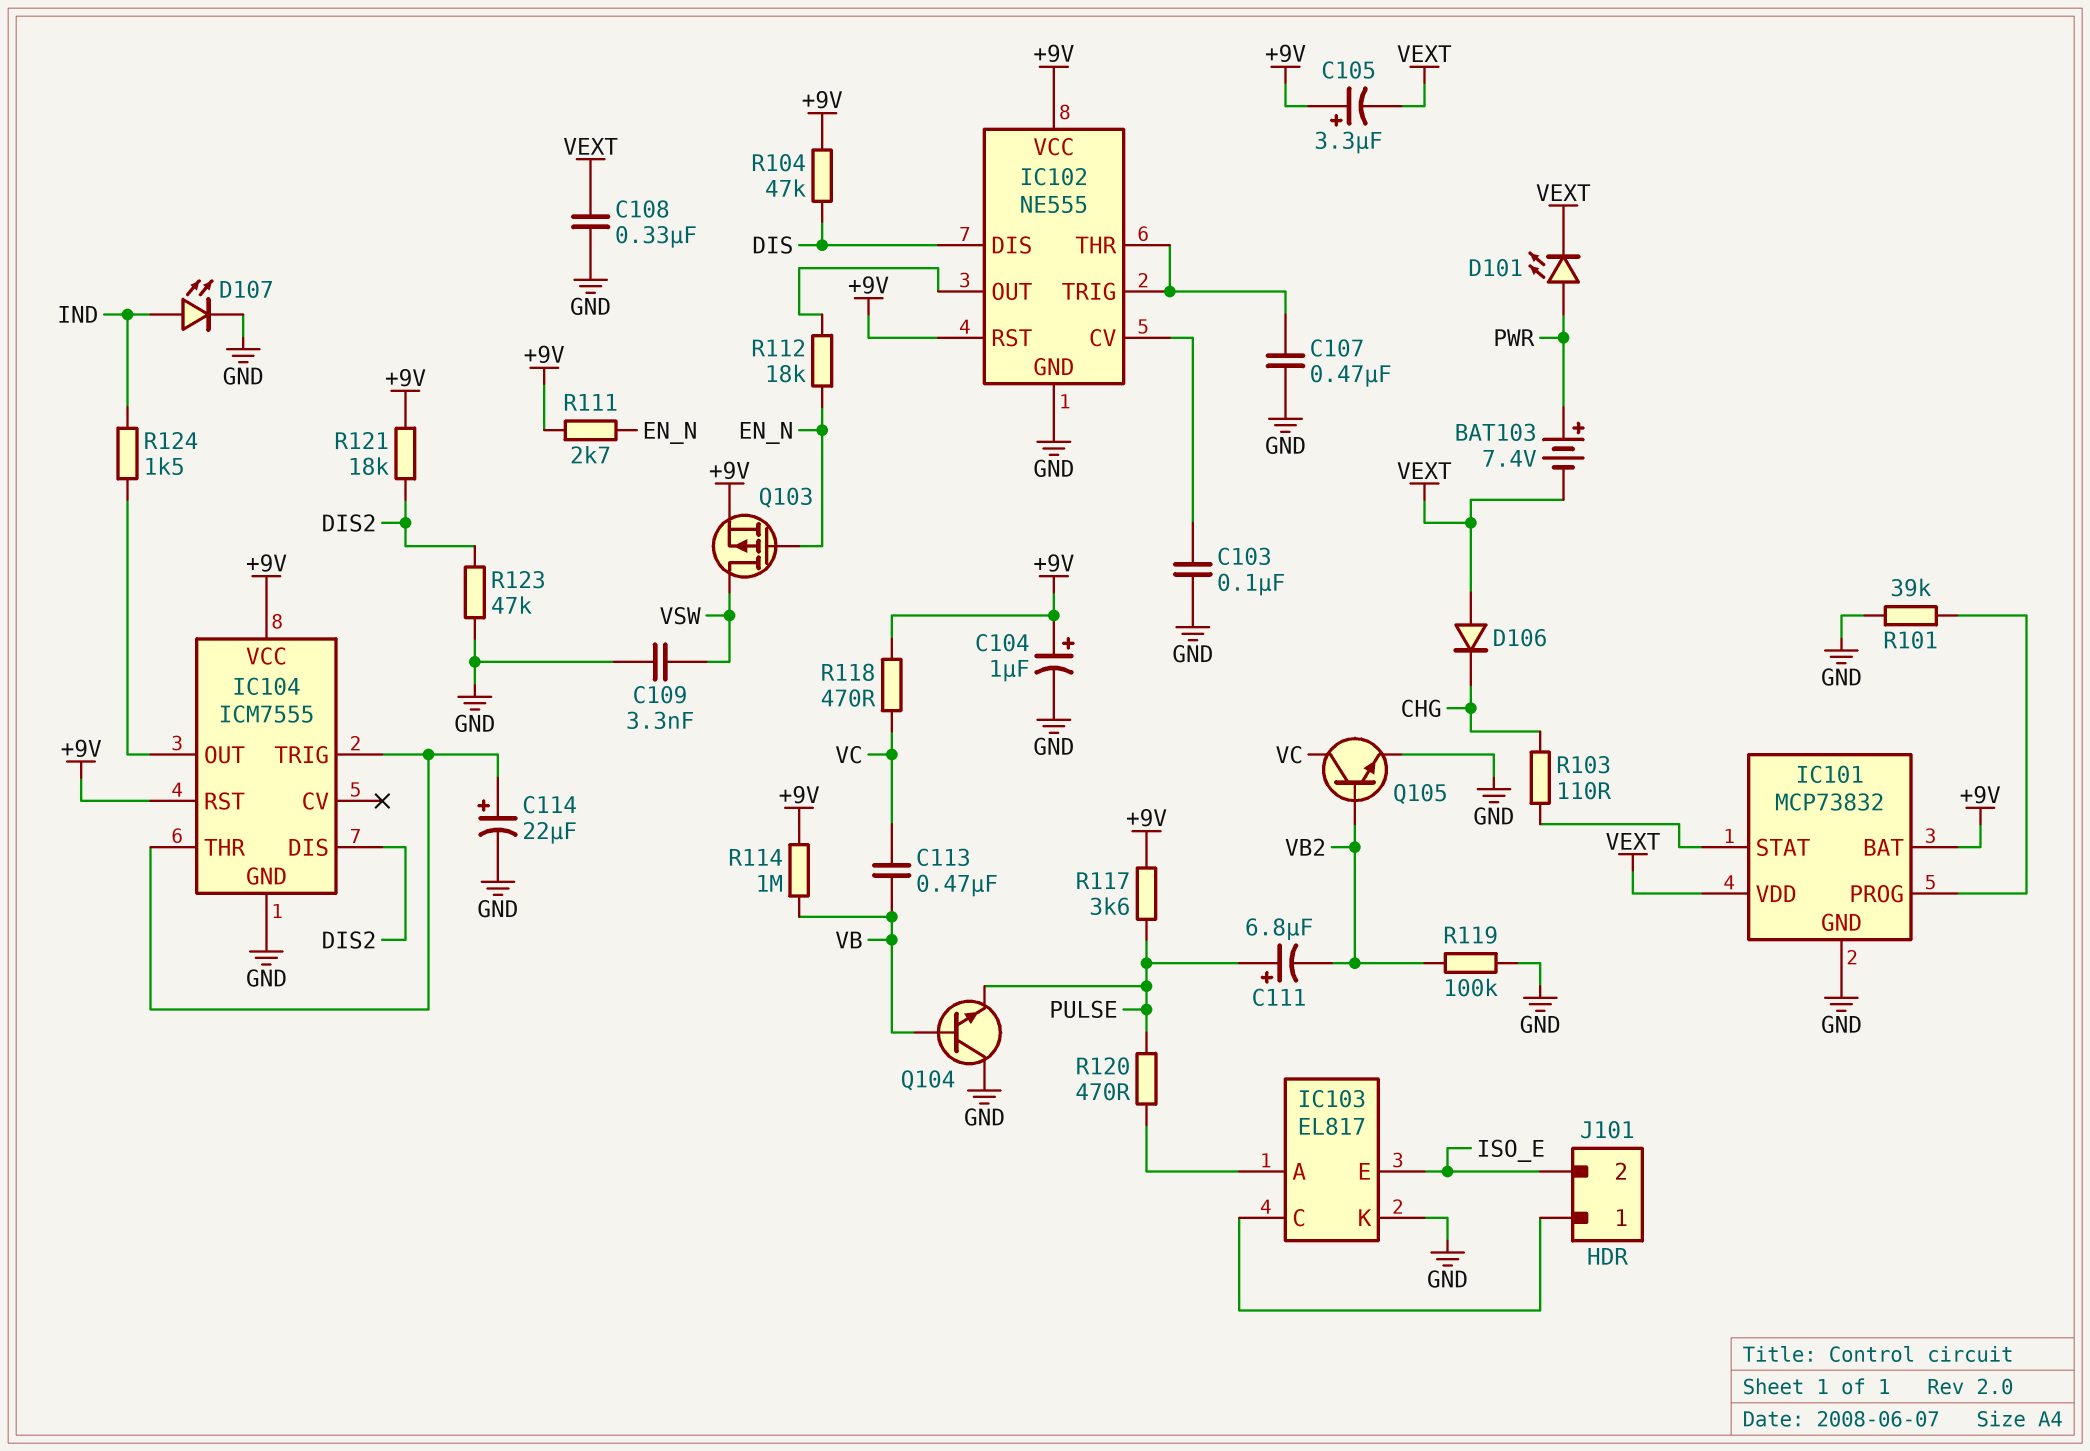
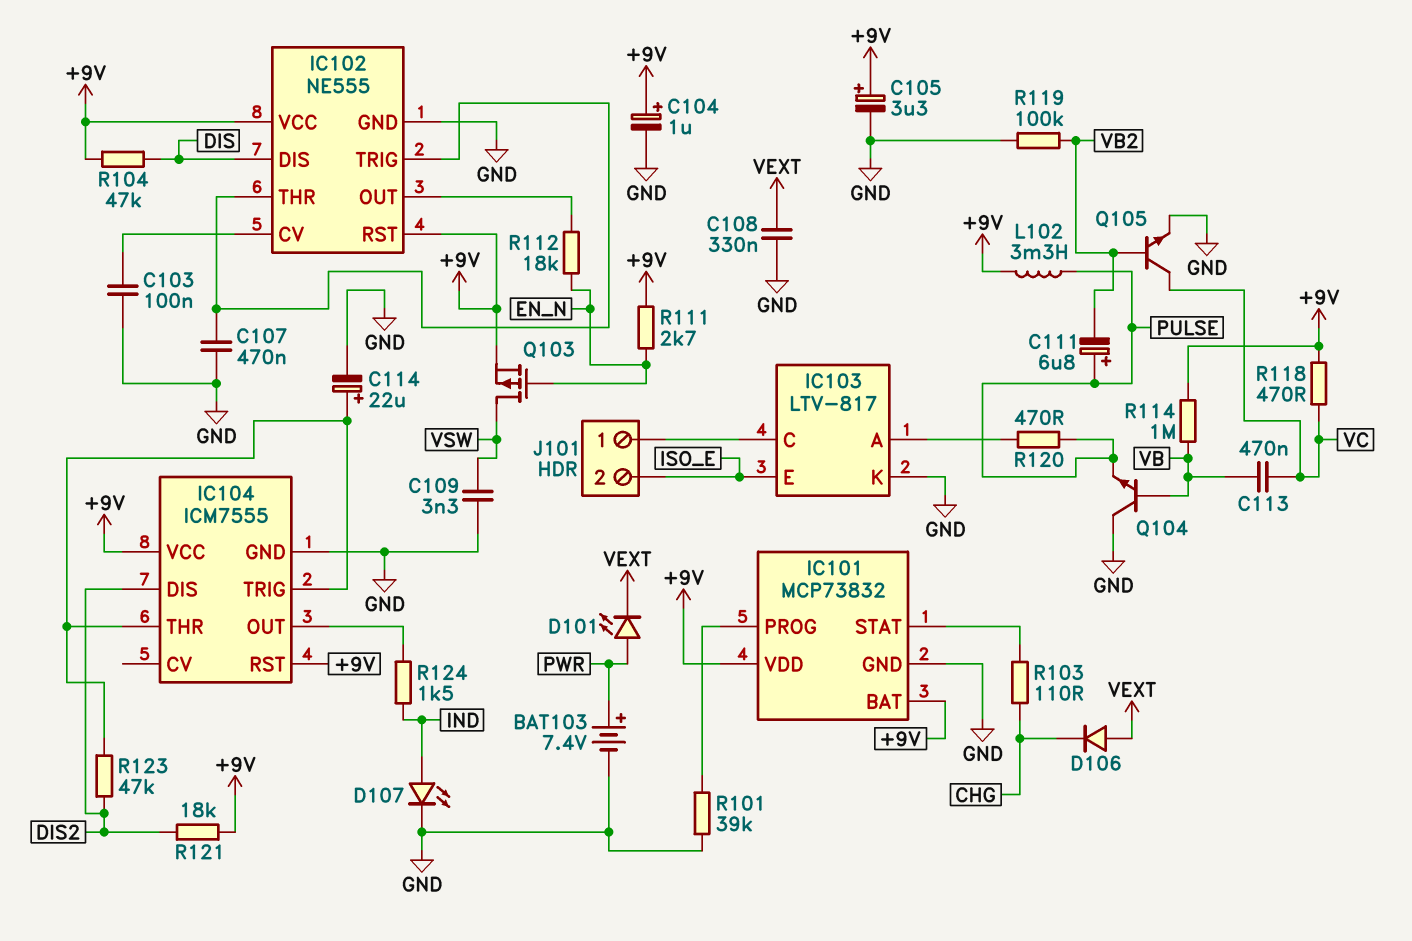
BAT103: 7.4V (plus PWR, minus VEXT) -> 7.4V (plus PWR, minus GND)
C105: 3.3uF (plus +9V, minus VEXT) -> 3.3uF (plus +9V, minus GND)
IC101 pin VDD: VEXT -> +9V
IC103: EL817 -> LTV-817
L102: none -> 3.3mH (+9V, PULSE)
R117: 3.6k (+9V, PULSE) -> none
R123: 47k (DIS2, GND) -> 47k (DIS2, IC104/THR)

